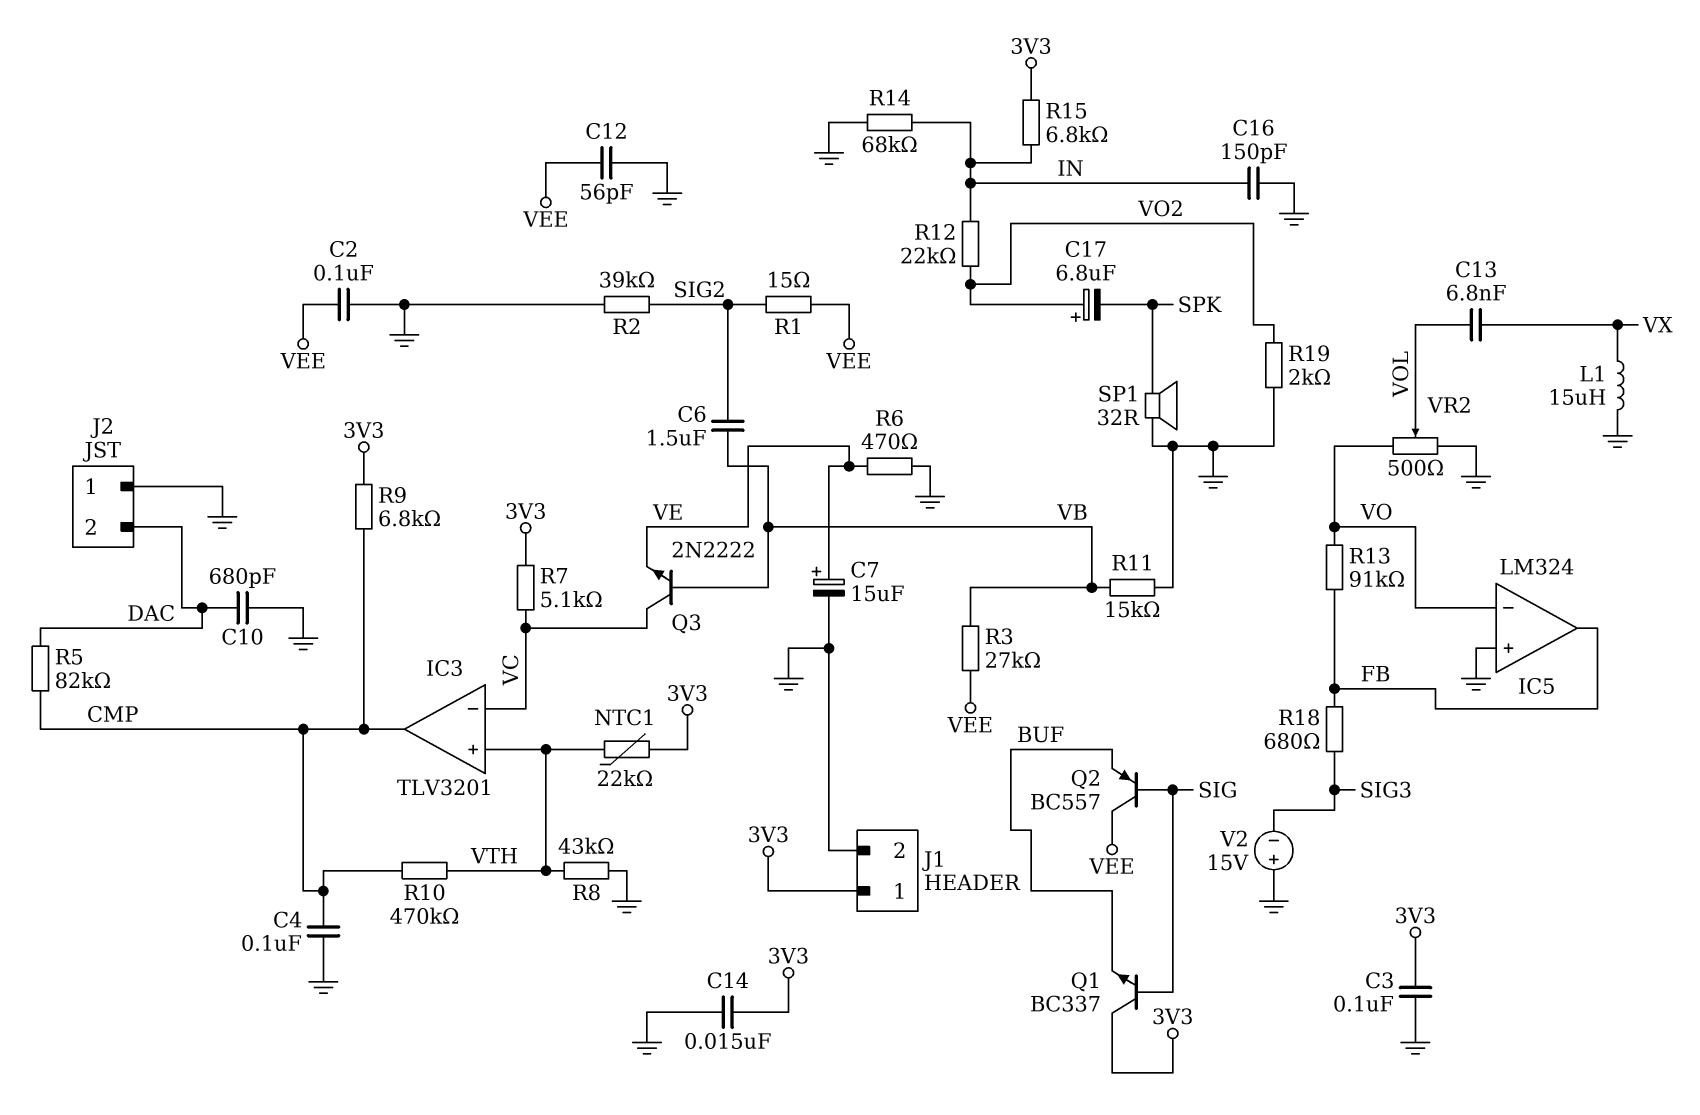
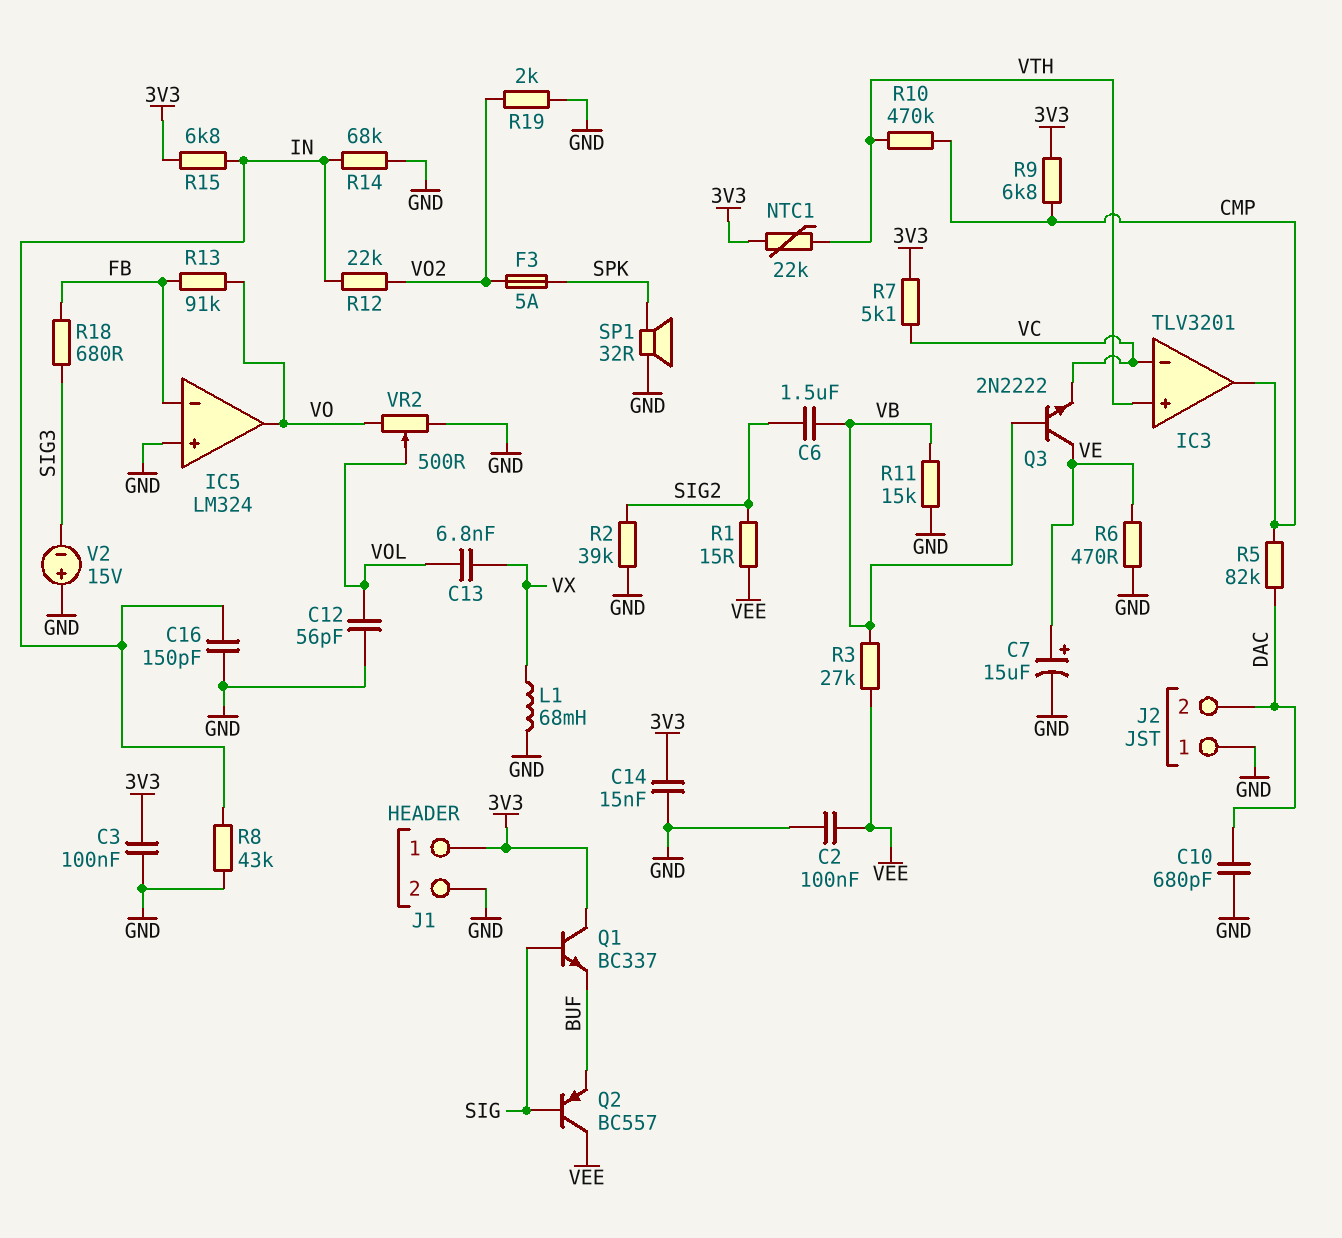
C4: 100nF (CMP, GND) -> none
C12: 56pF (GND, VEE) -> 56pF (GND, VOL)
C17: 6.8uF (plus VO2, minus SPK) -> none
F3: none -> 5A (SPK, VO2)
IC5 pin in-: VO -> FB
IC5 pin out: FB -> VO
L1: 15uH (GND, VX) -> 68mH (GND, VX)
Q3: NPN 2N2222 (B VB, C VC, E VE) -> NPN 2N2222 (B VB, C VE, E VC)
R8: 43k (GND, VTH) -> 43k (GND, IN)

